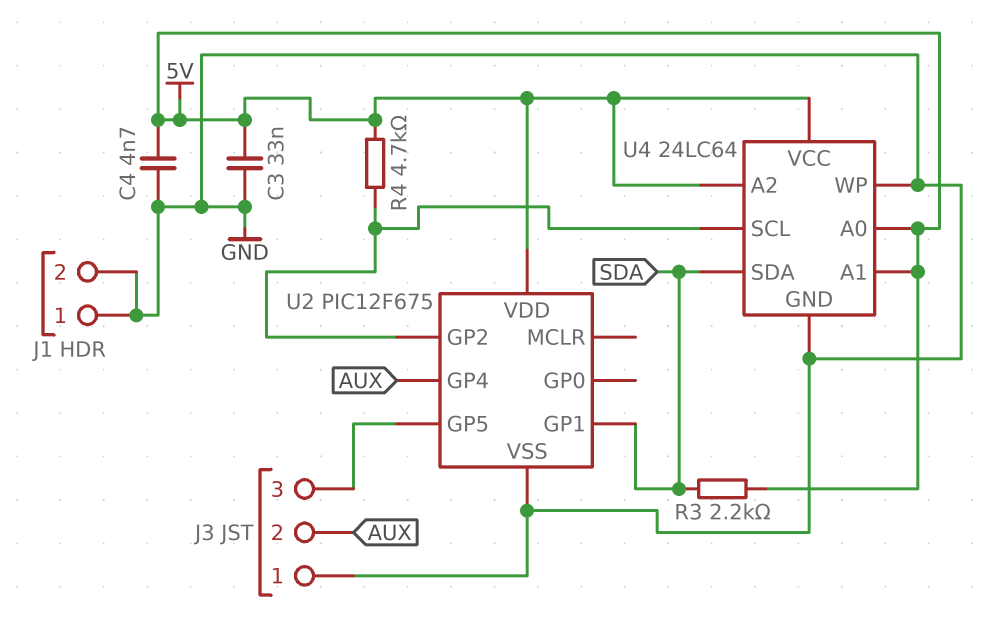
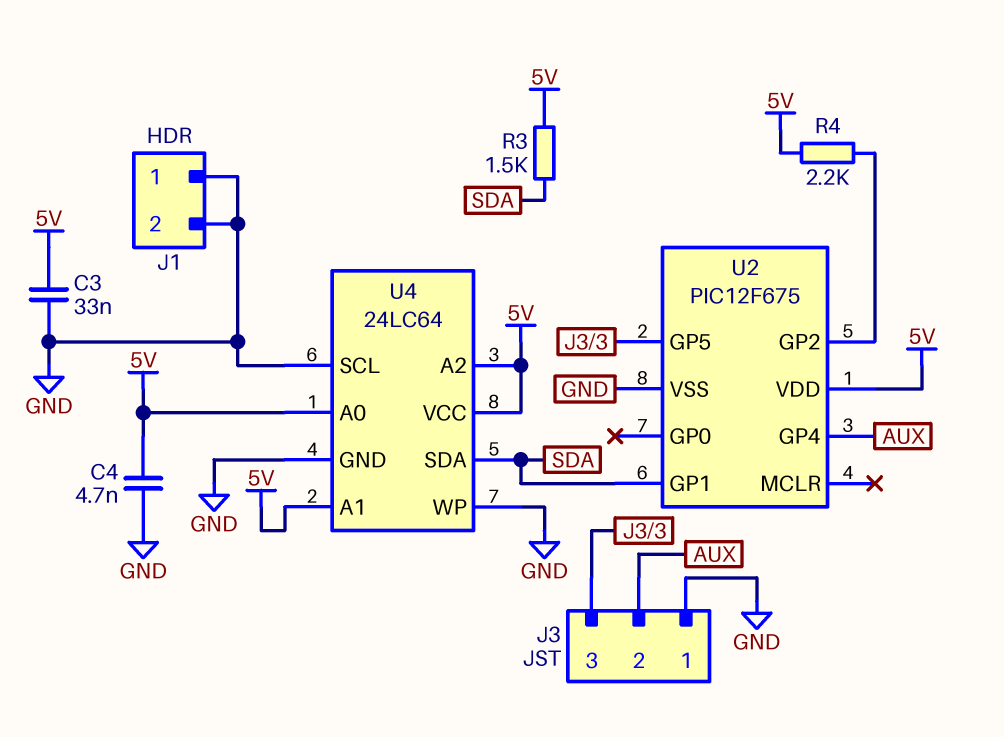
R3: 2.2k (5V, SDA) -> 1.5k (5V, SDA)
R4: 4.7k (5V, U2/GP2) -> 2.2k (5V, U2/GP2)
U4 pin SCL: U2/GP2 -> GND

